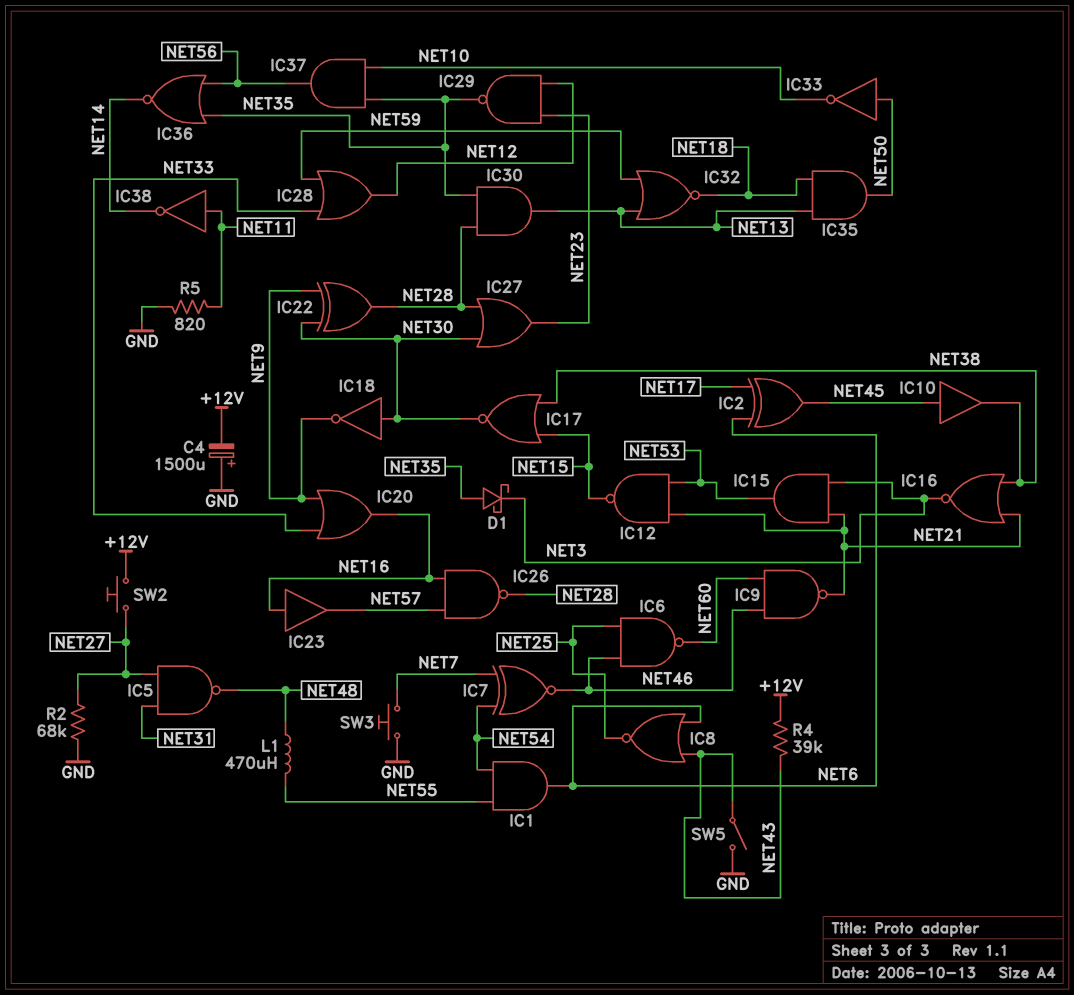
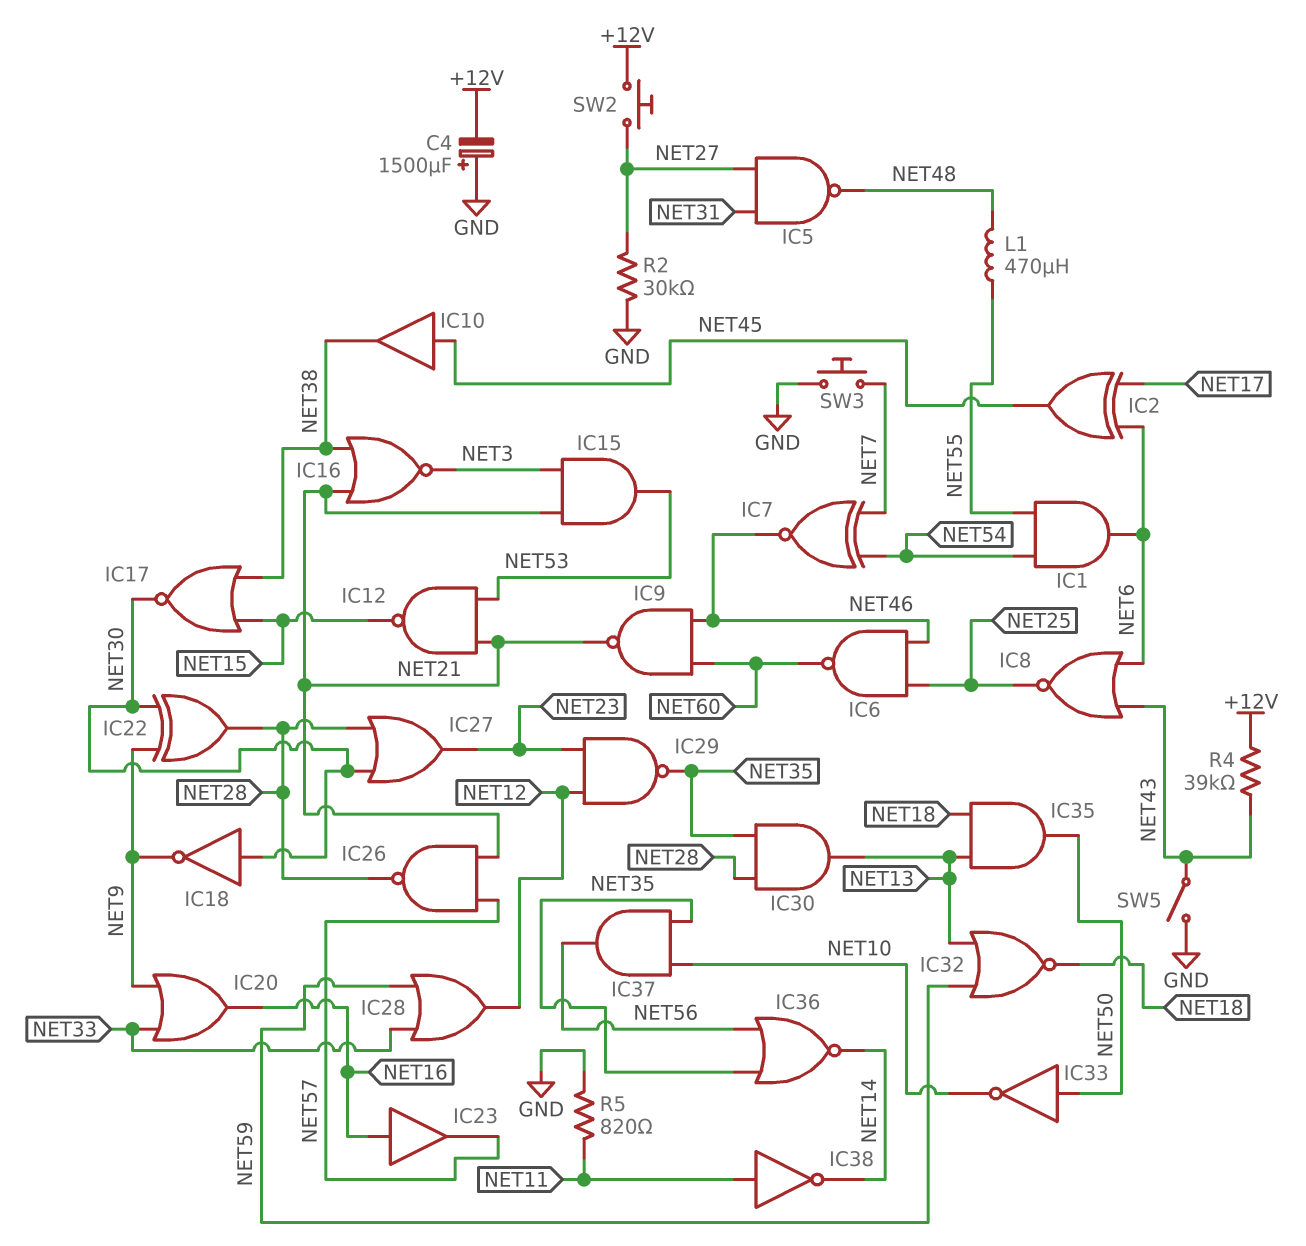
D1: schottky (A NET35, K NET3) -> none
IC26: NAND (in NET16, in NET57, out NET28) -> NAND (in NET21, in NET57, out NET28)
R2: 68k (GND, NET27) -> 30k (GND, NET27)

